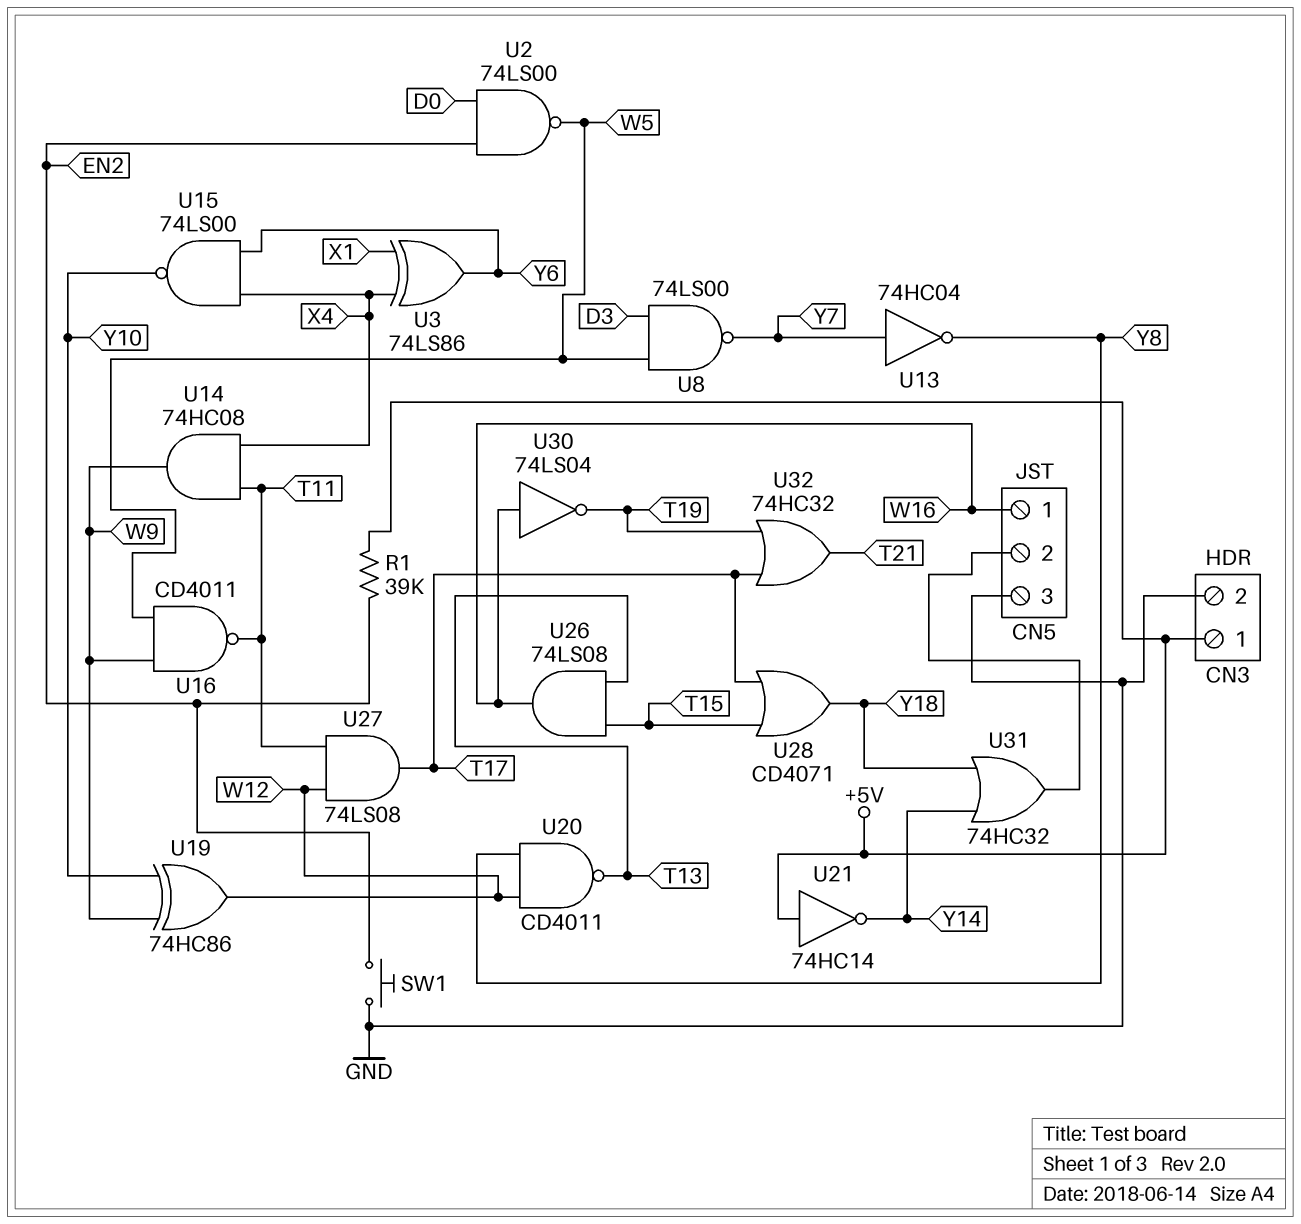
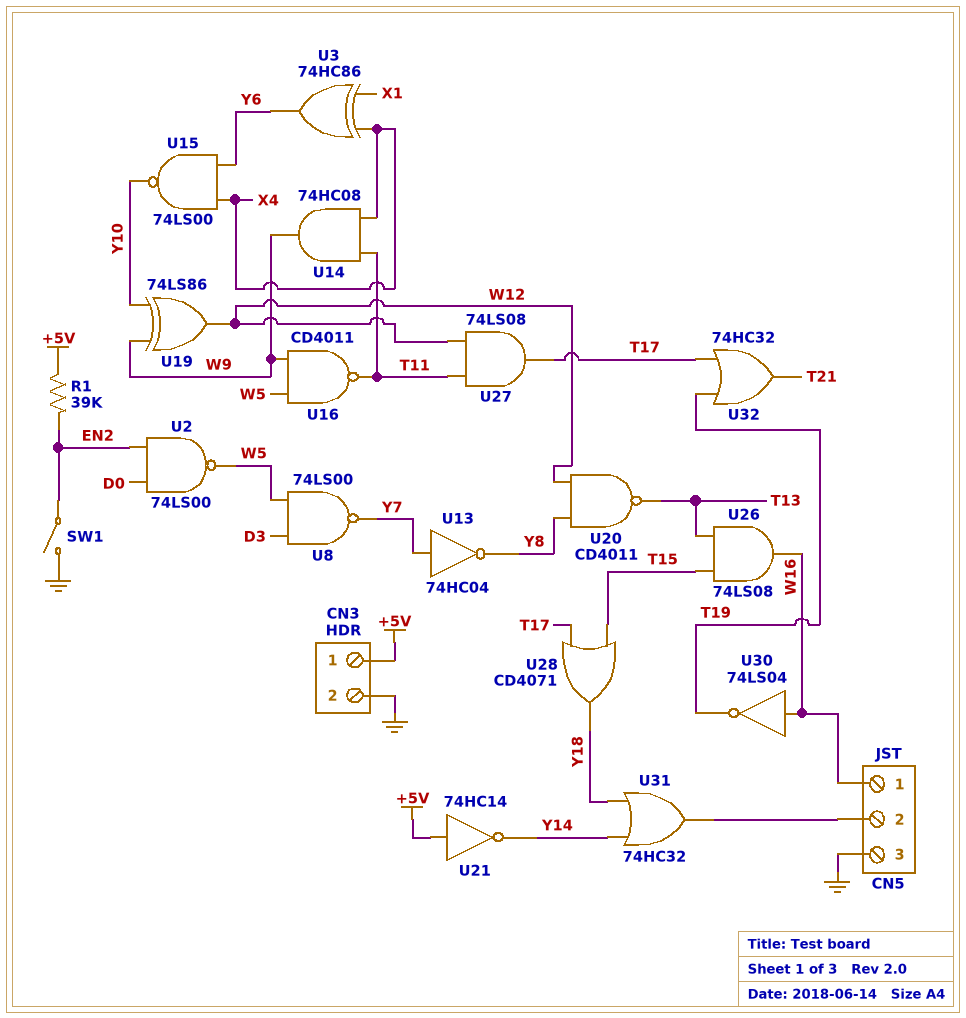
SW1: button (EN2, GND) -> switch (EN2, GND)
U3: XOR 74LS86 (in X1, in X4, out Y6) -> XOR 74HC86 (in X1, in X4, out Y6)
U19: XOR 74HC86 (in W9, in Y10, out W12) -> XOR 74LS86 (in W9, in Y10, out W12)

